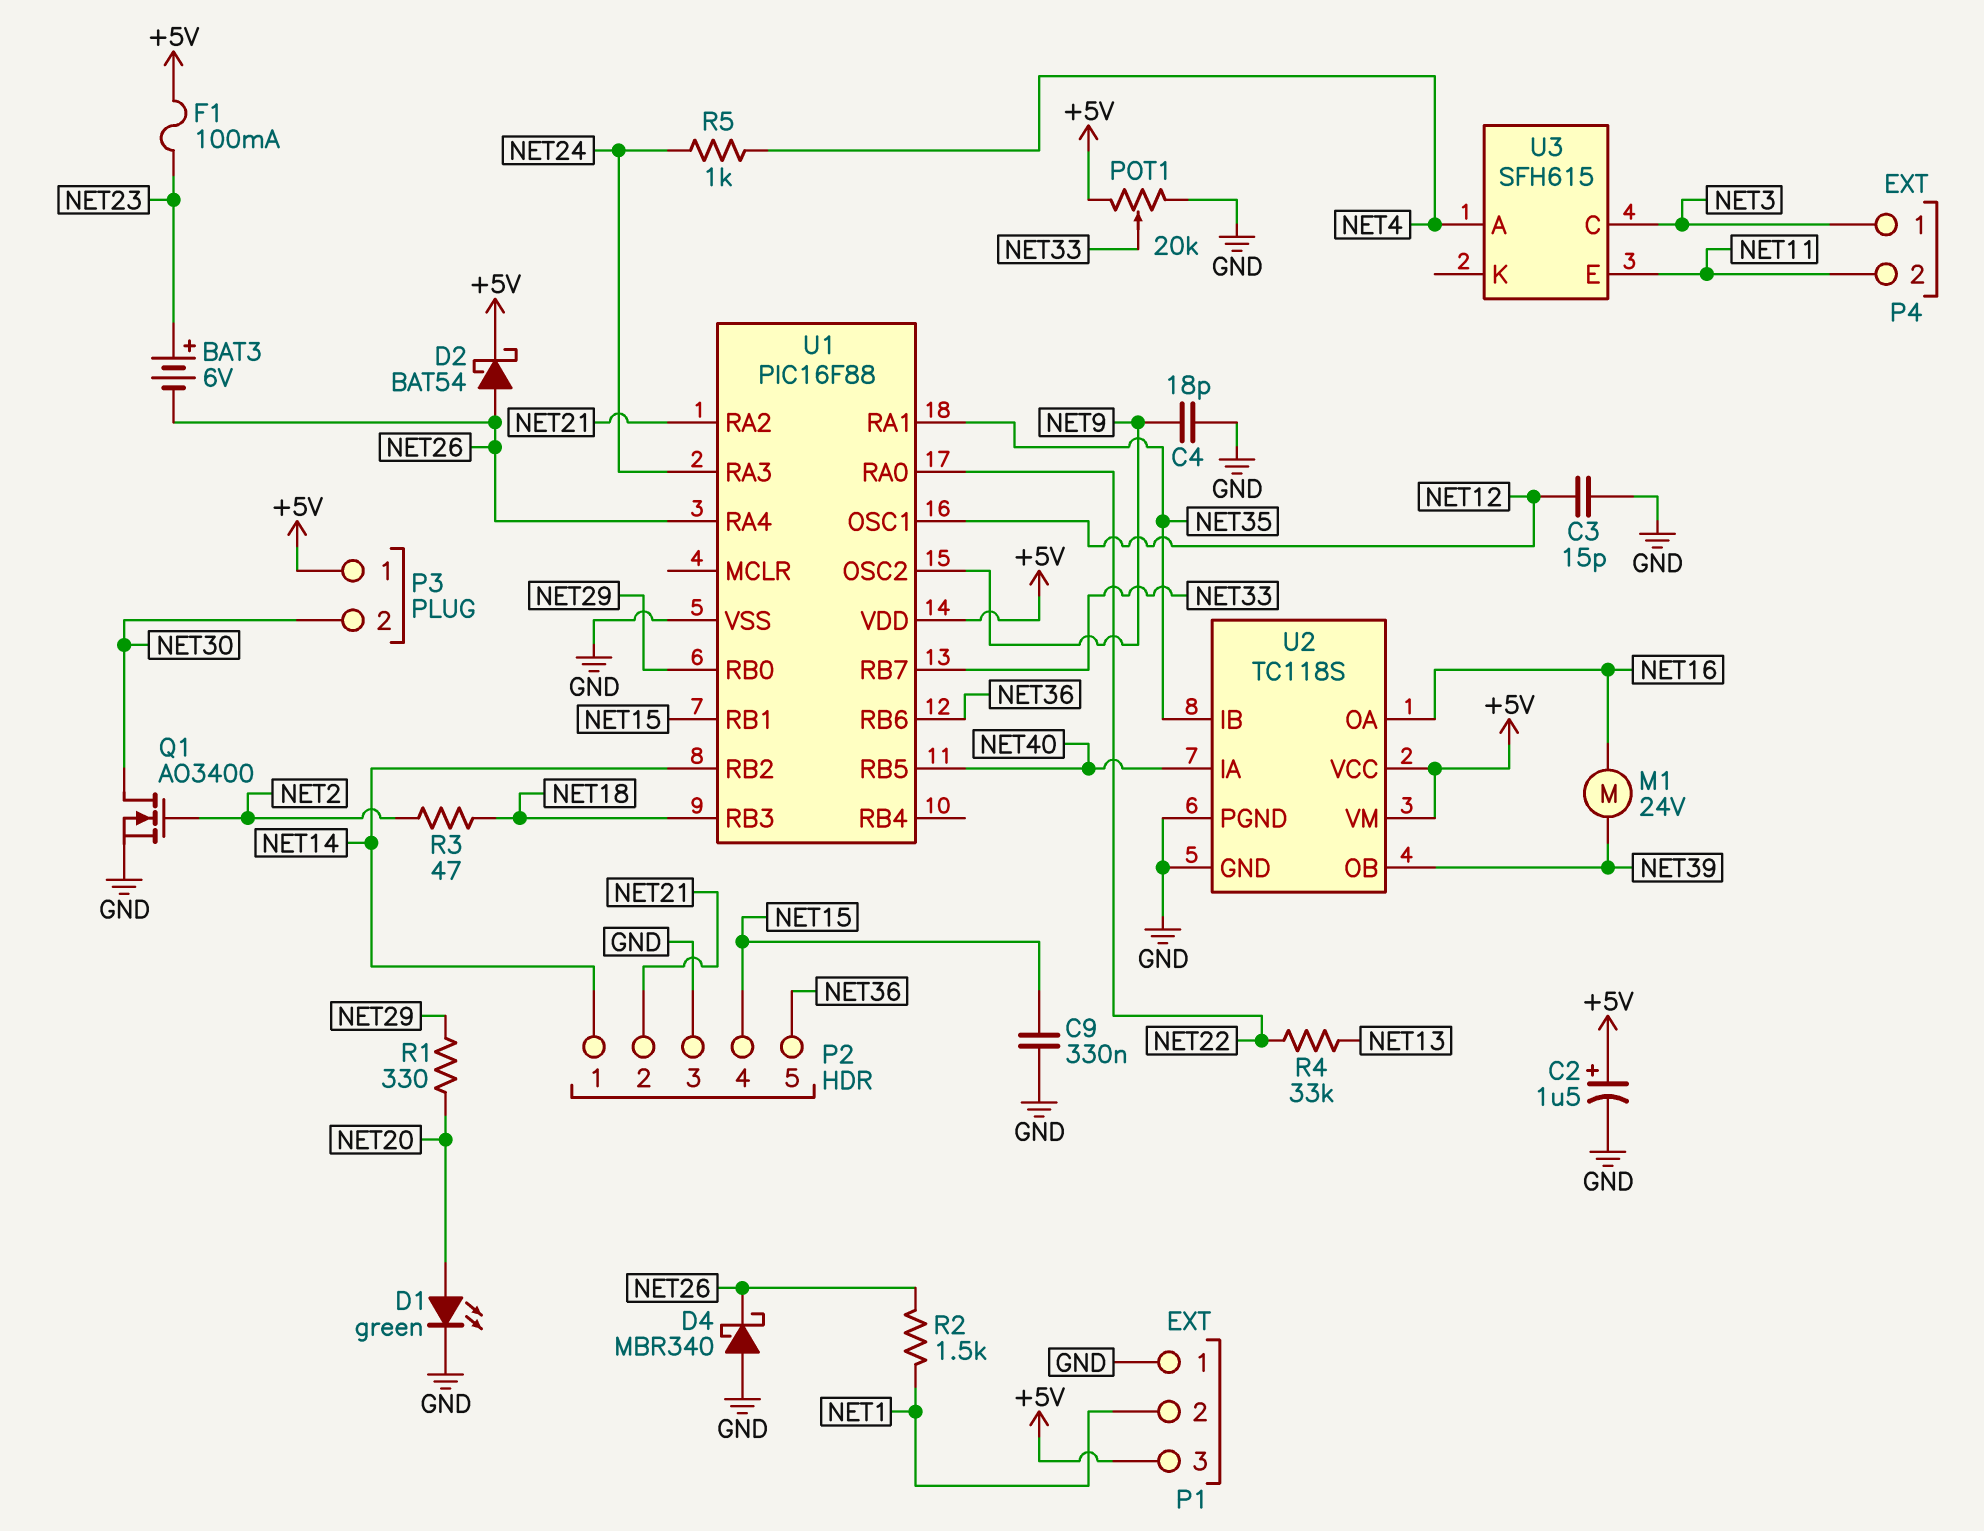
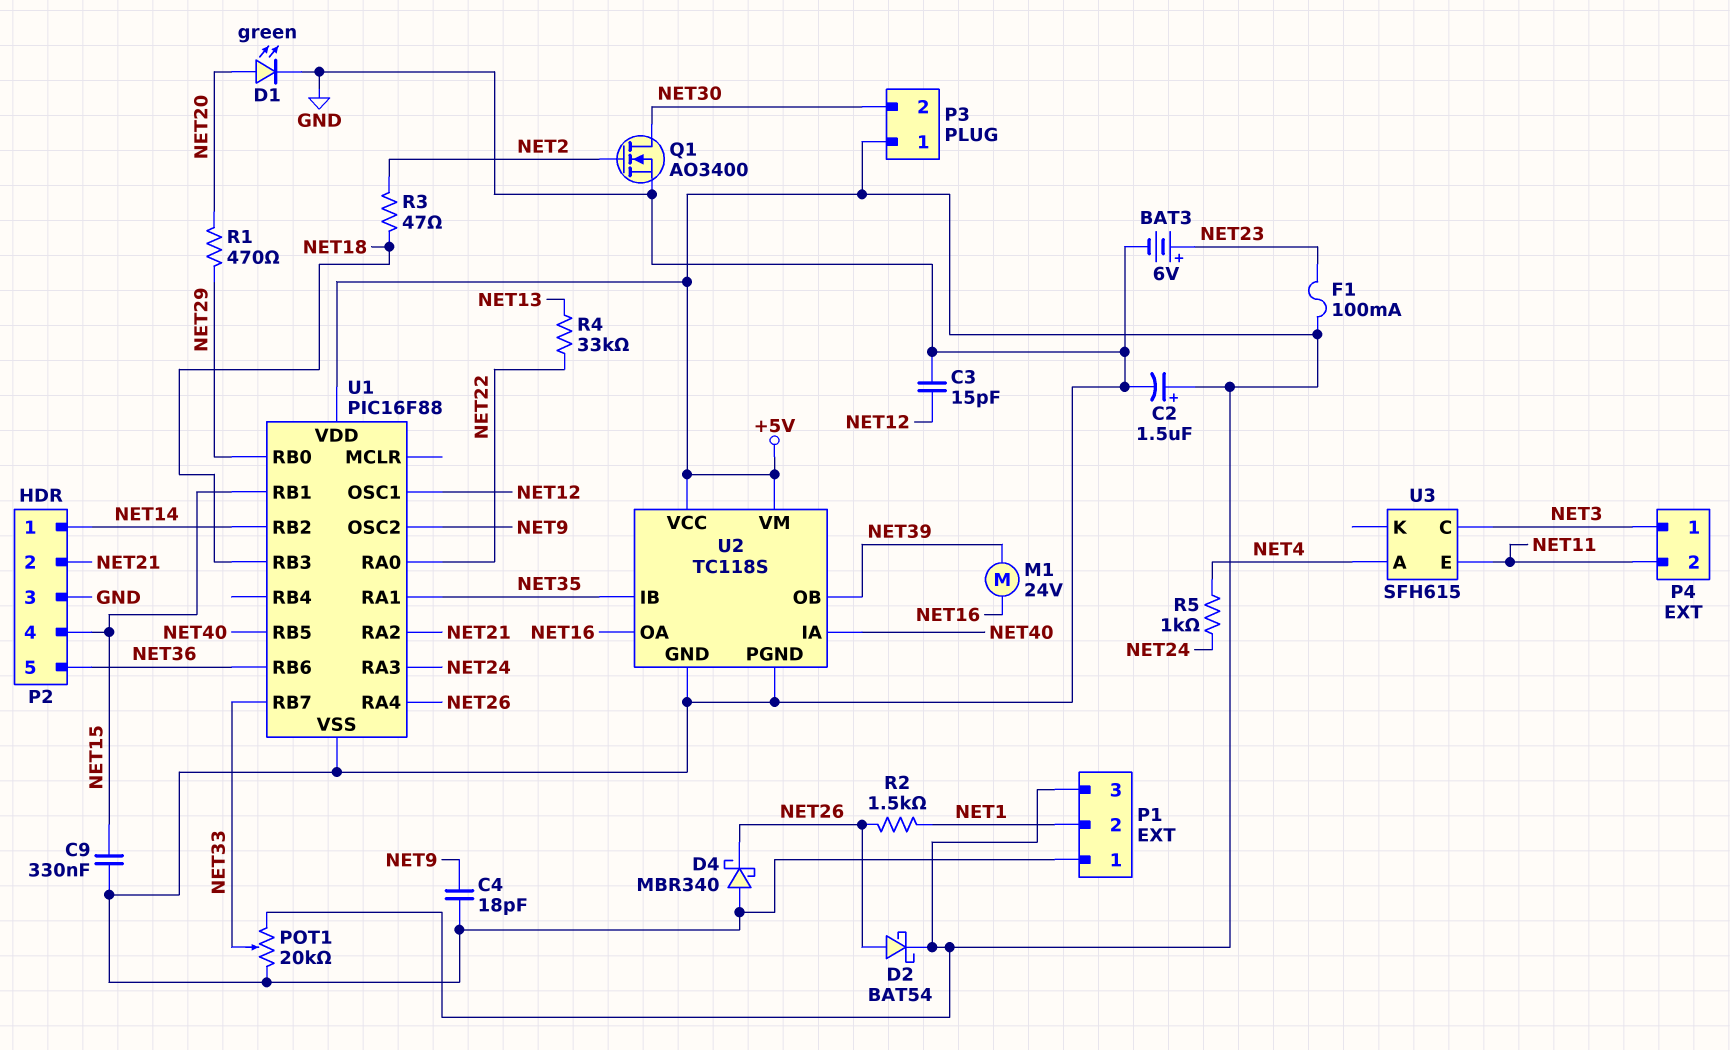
BAT3: 6V (plus NET23, minus NET26) -> 6V (plus NET23, minus GND)
R1: 330 (NET20, NET29) -> 470 (NET20, NET29)

